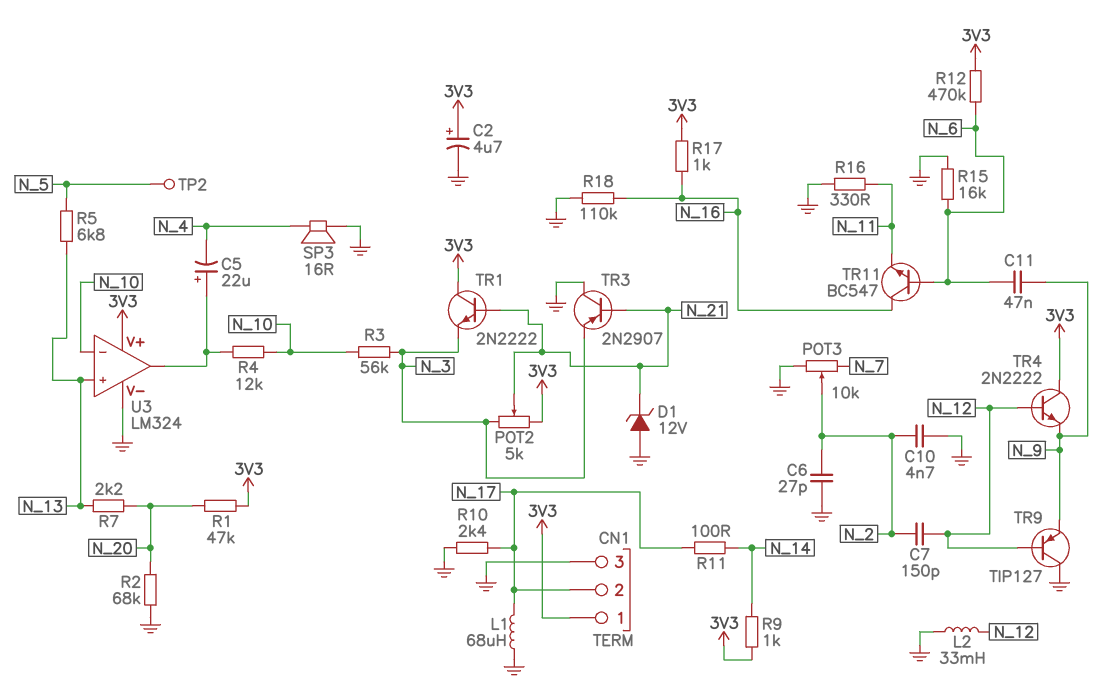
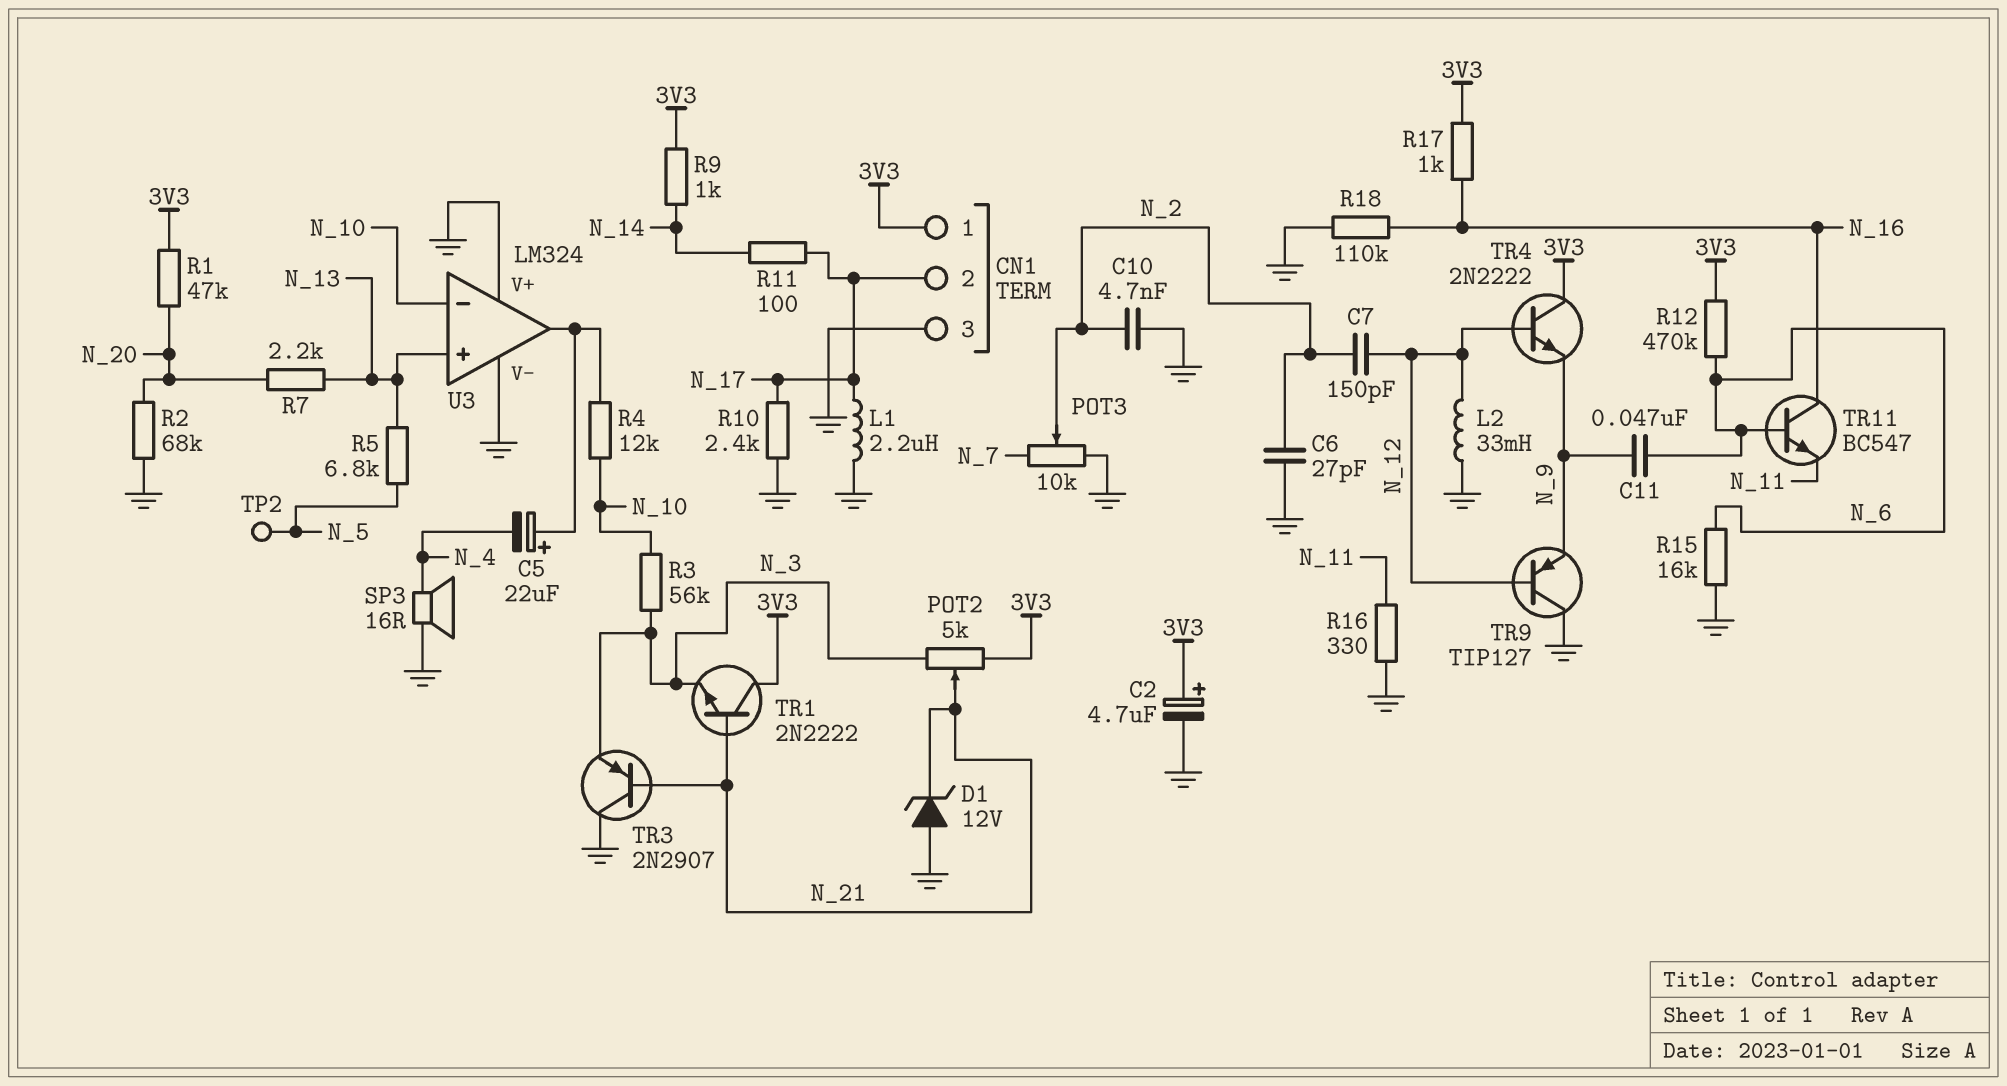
L1: 68uH (GND, N_17) -> 2.2uH (GND, N_17)
U3 pin V+: 3V3 -> GND

